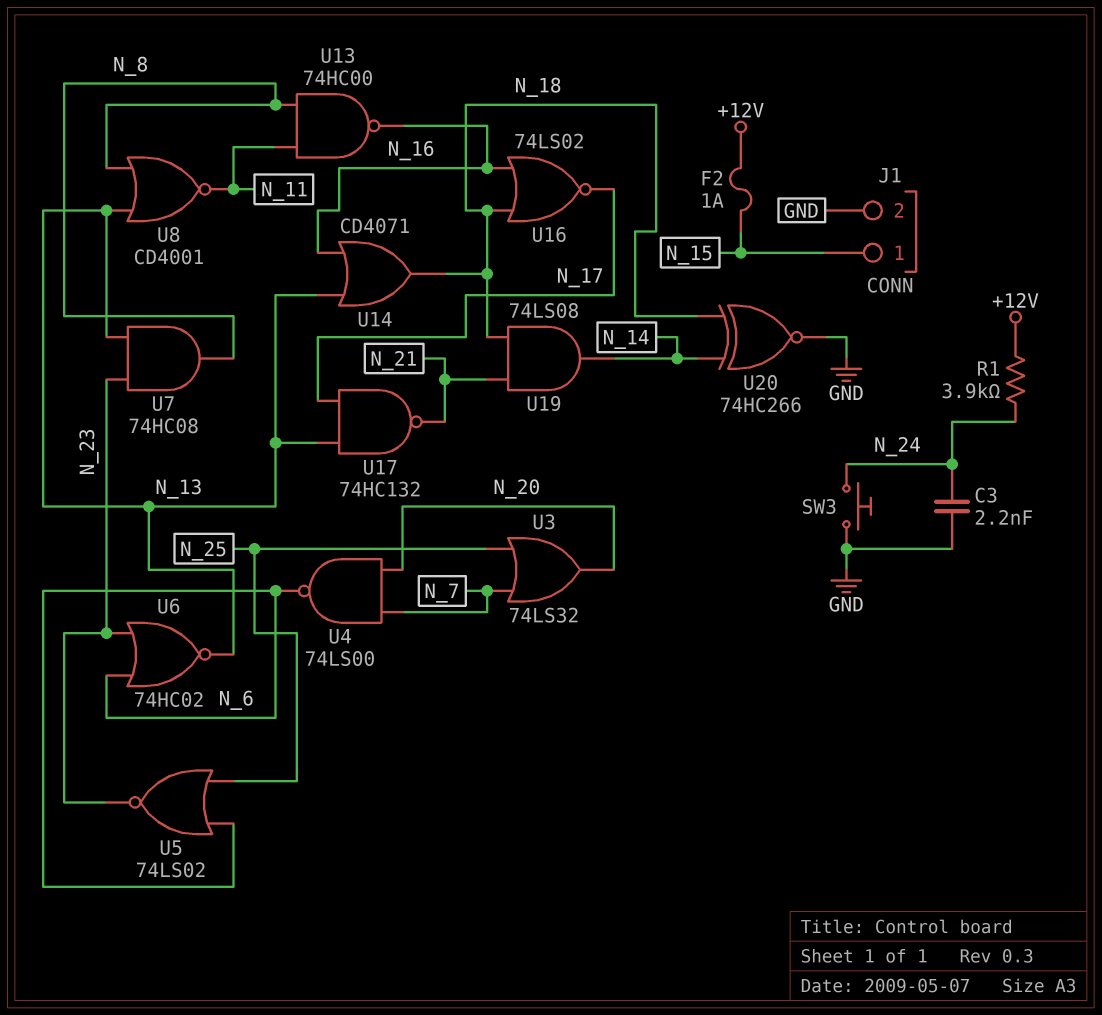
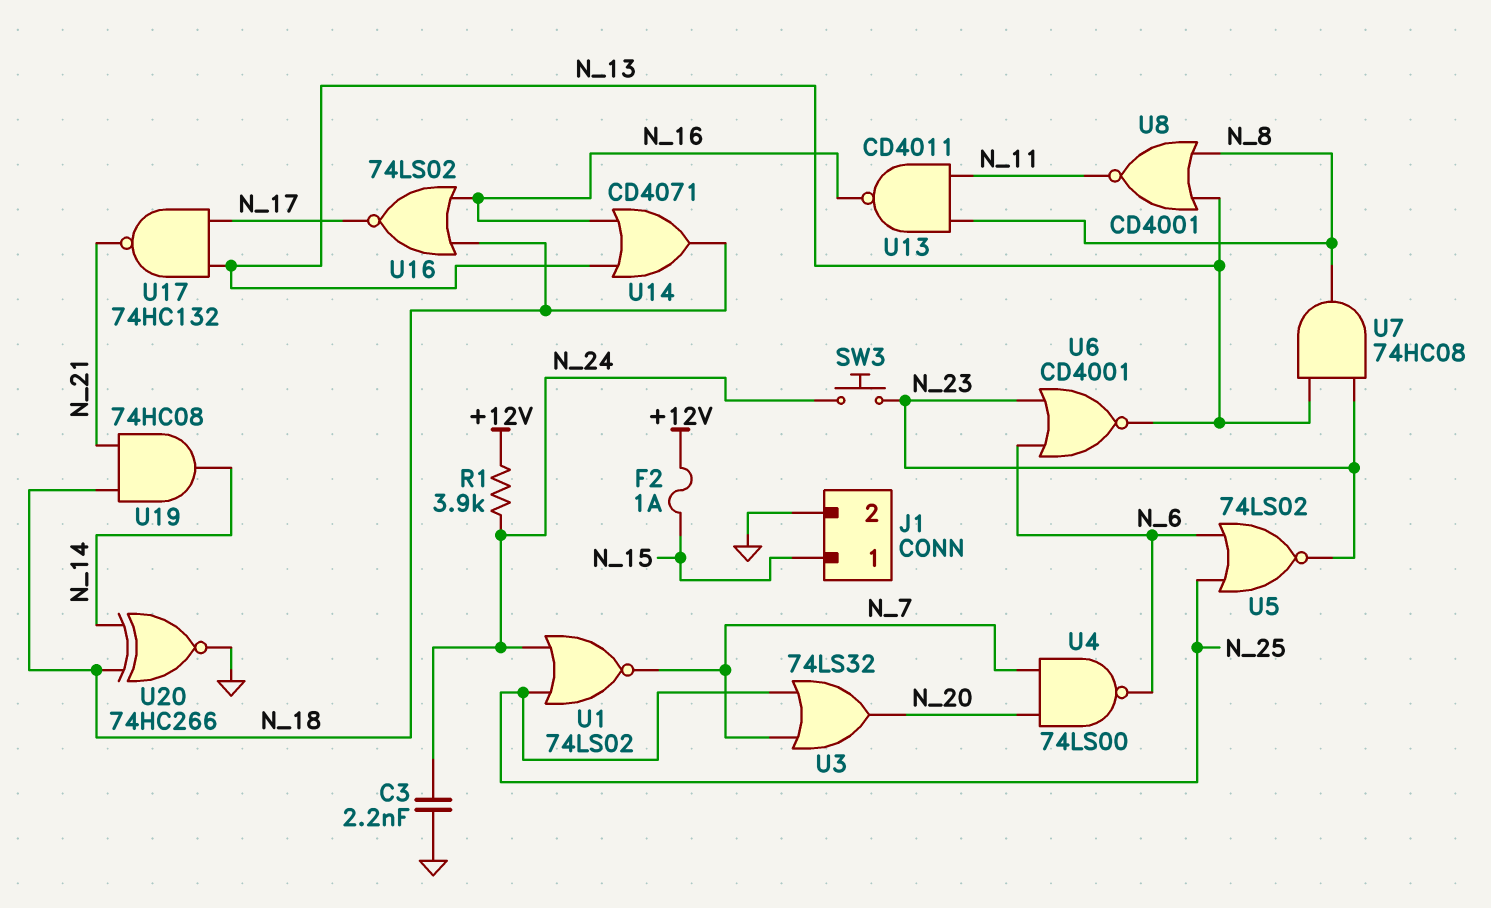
SW3: button (GND, N_24) -> button (N_23, N_24)
U1: none -> NOR 74LS02 (in N_24, in N_25, out N_7)
U6: NOR 74HC02 (in N_6, in N_23, out N_13) -> NOR CD4001 (in N_6, in N_23, out N_13)
U13: NAND 74HC00 (in N_8, in N_11, out N_16) -> NAND CD4011 (in N_8, in N_11, out N_16)
U19: AND 74LS08 (in N_18, in N_21, out N_14) -> AND 74HC08 (in N_18, in N_21, out N_14)

